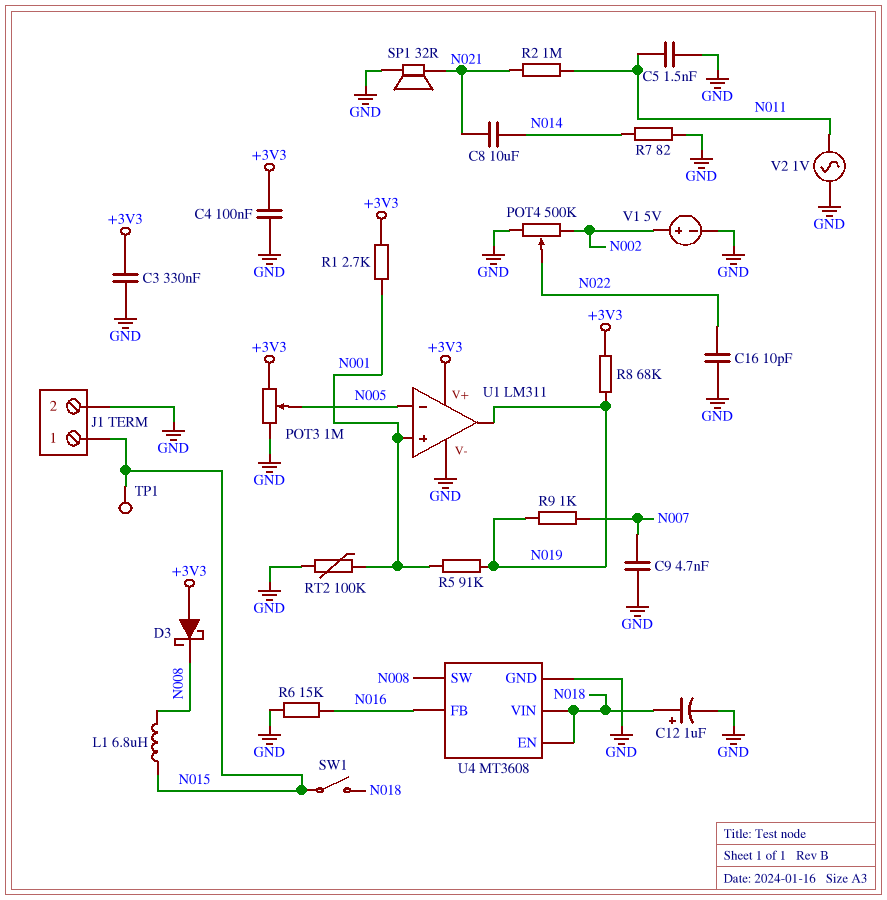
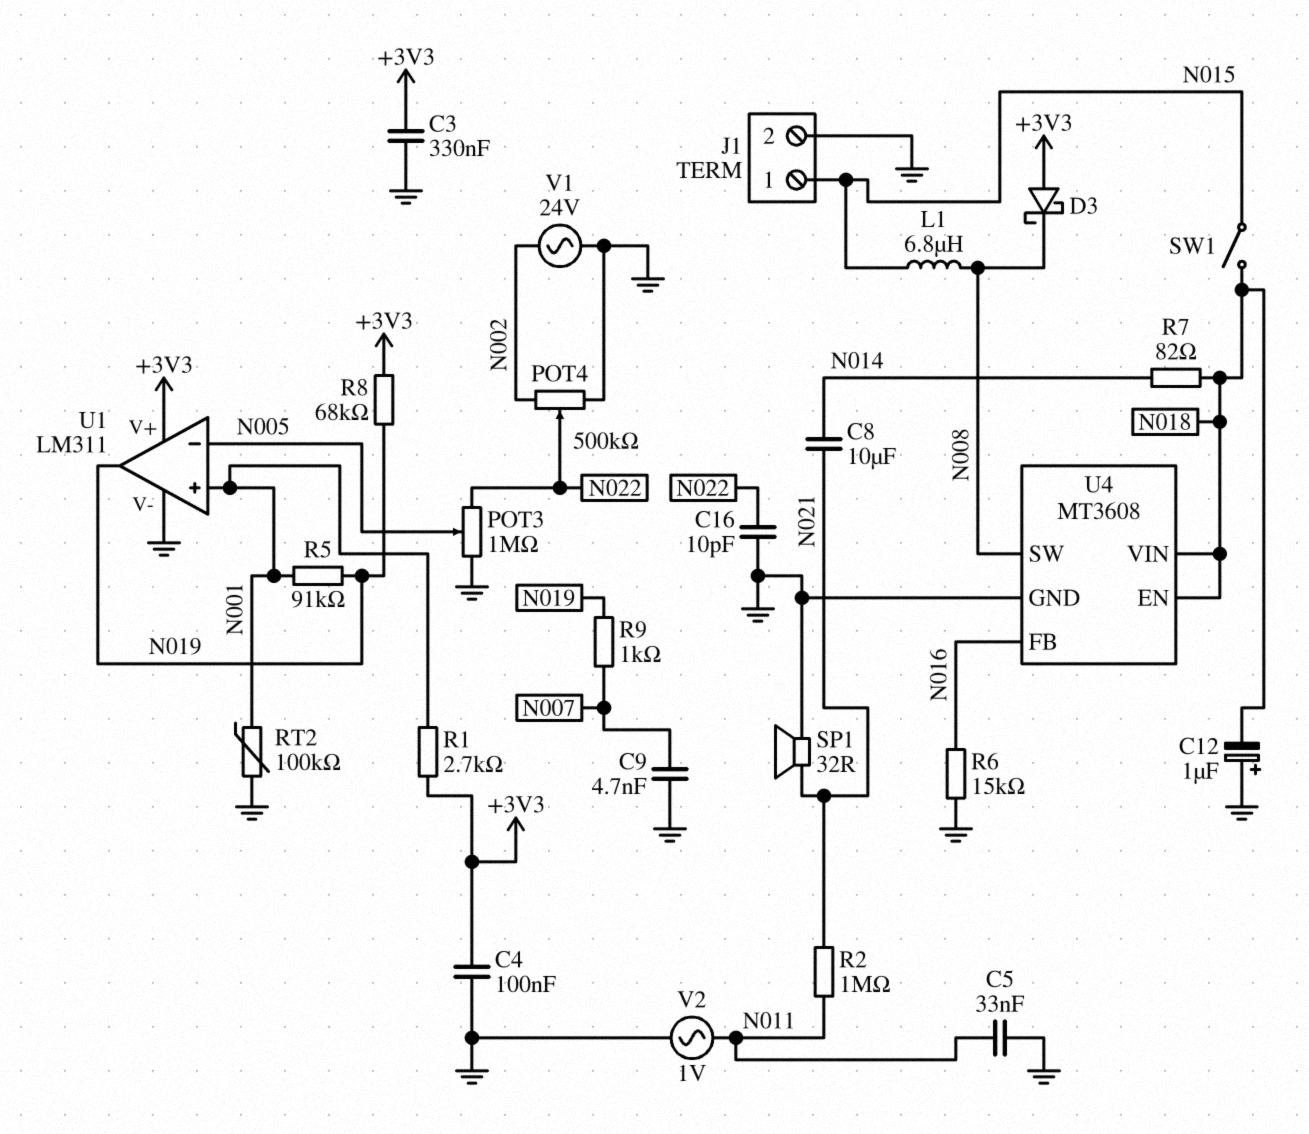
C5: 1.5nF (GND, N011) -> 33nF (GND, N011)
C12: 1uF (plus N018, minus GND) -> 1uF (plus GND, minus N018)
POT3: 1M (+3V3, GND, wiper N005) -> 1M (GND, N022, wiper N005)
R7: 82 (GND, N014) -> 82 (N014, N018)
TP1: test point (N015) -> none
V1: 5V (plus N002, minus GND) -> AC 24V (GND, N002)

